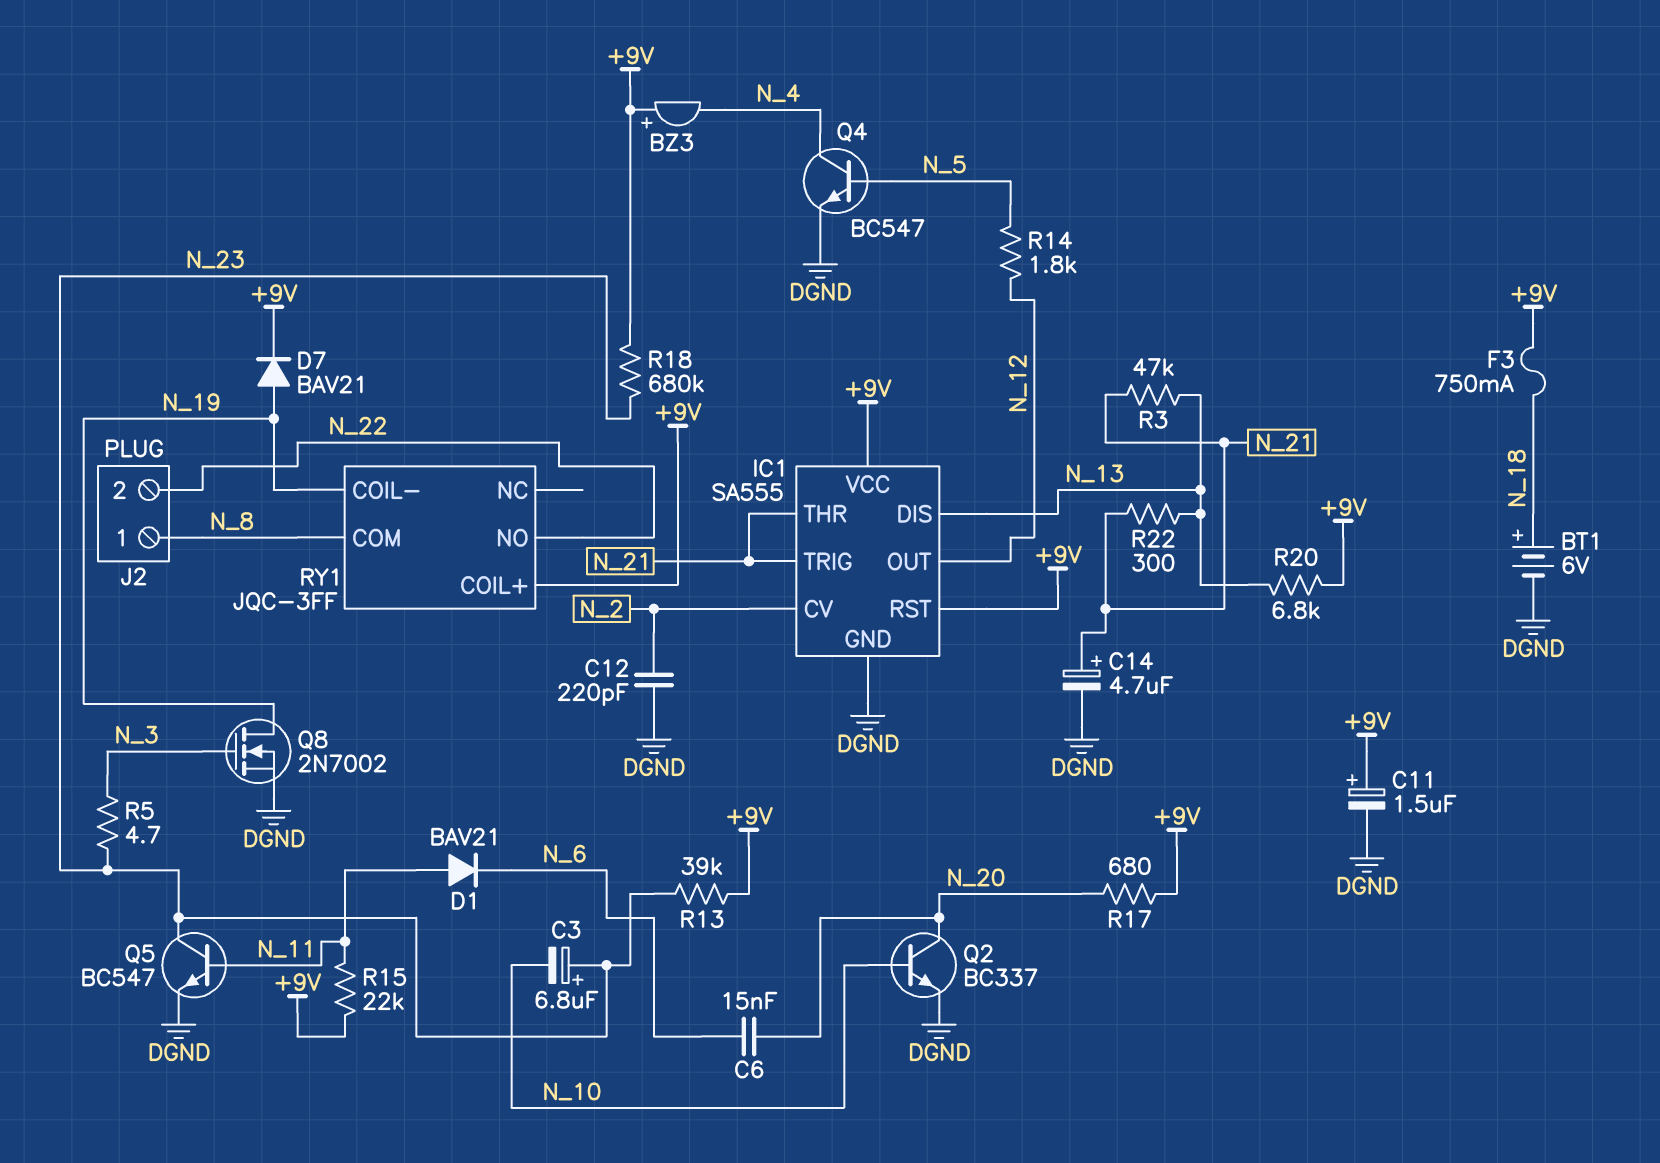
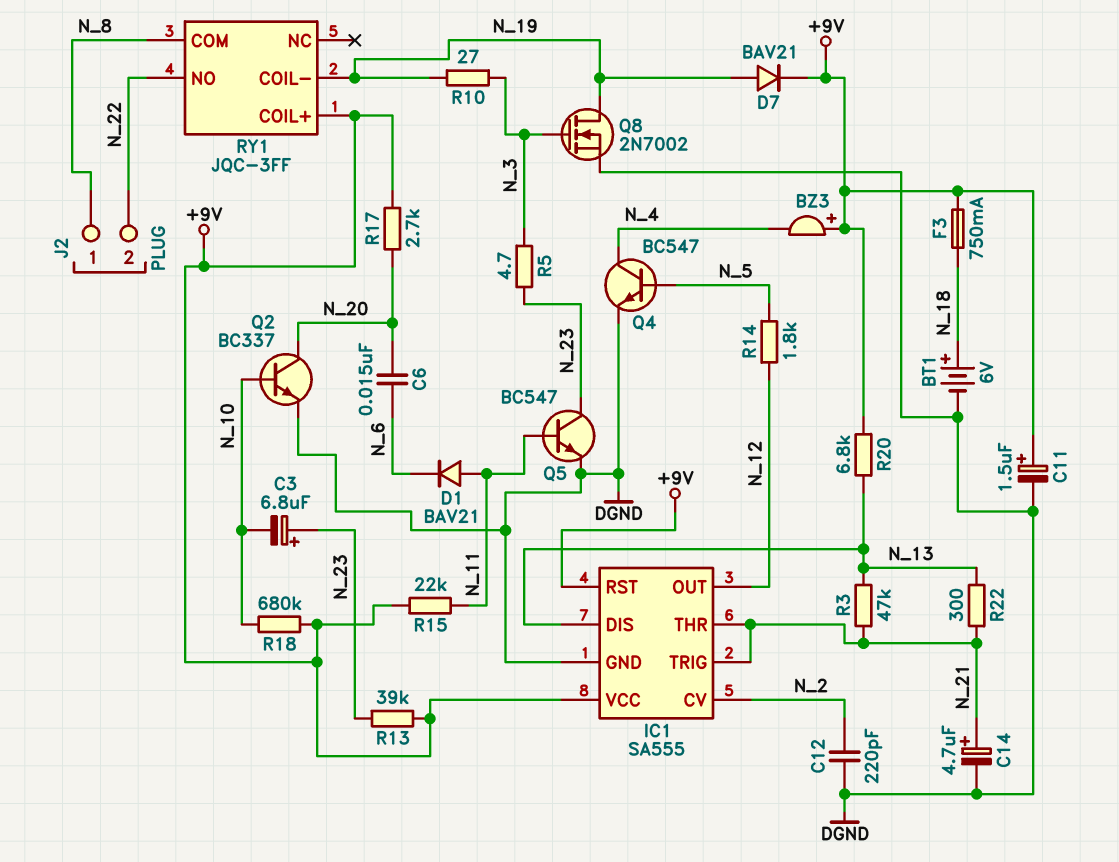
R10: none -> 27 (N_3, N_19)
R17: 680 (+9V, N_20) -> 2.7k (+9V, N_20)
R18: 680k (+9V, N_23) -> 680k (+9V, N_10)

